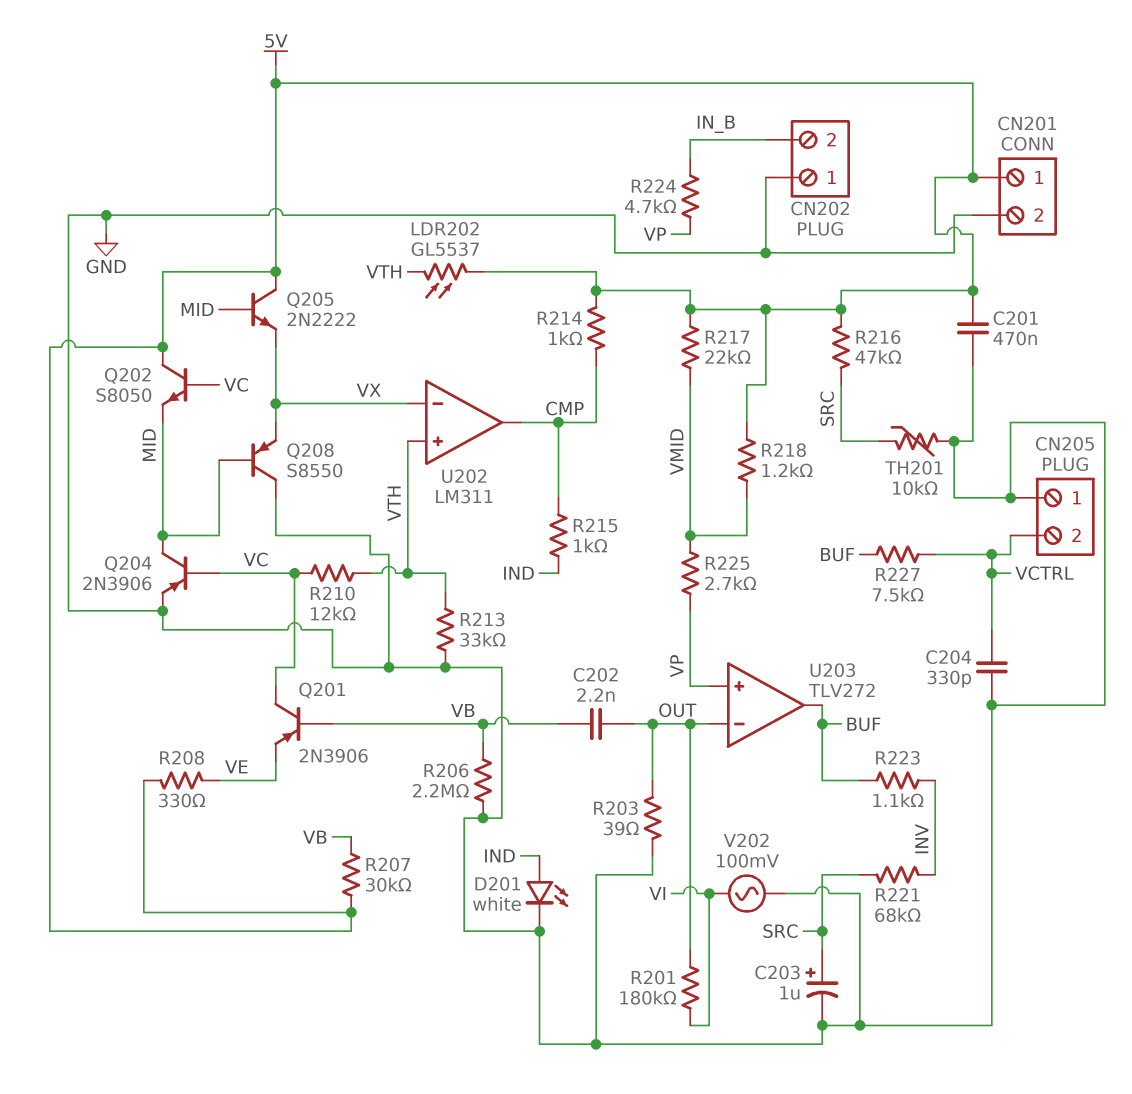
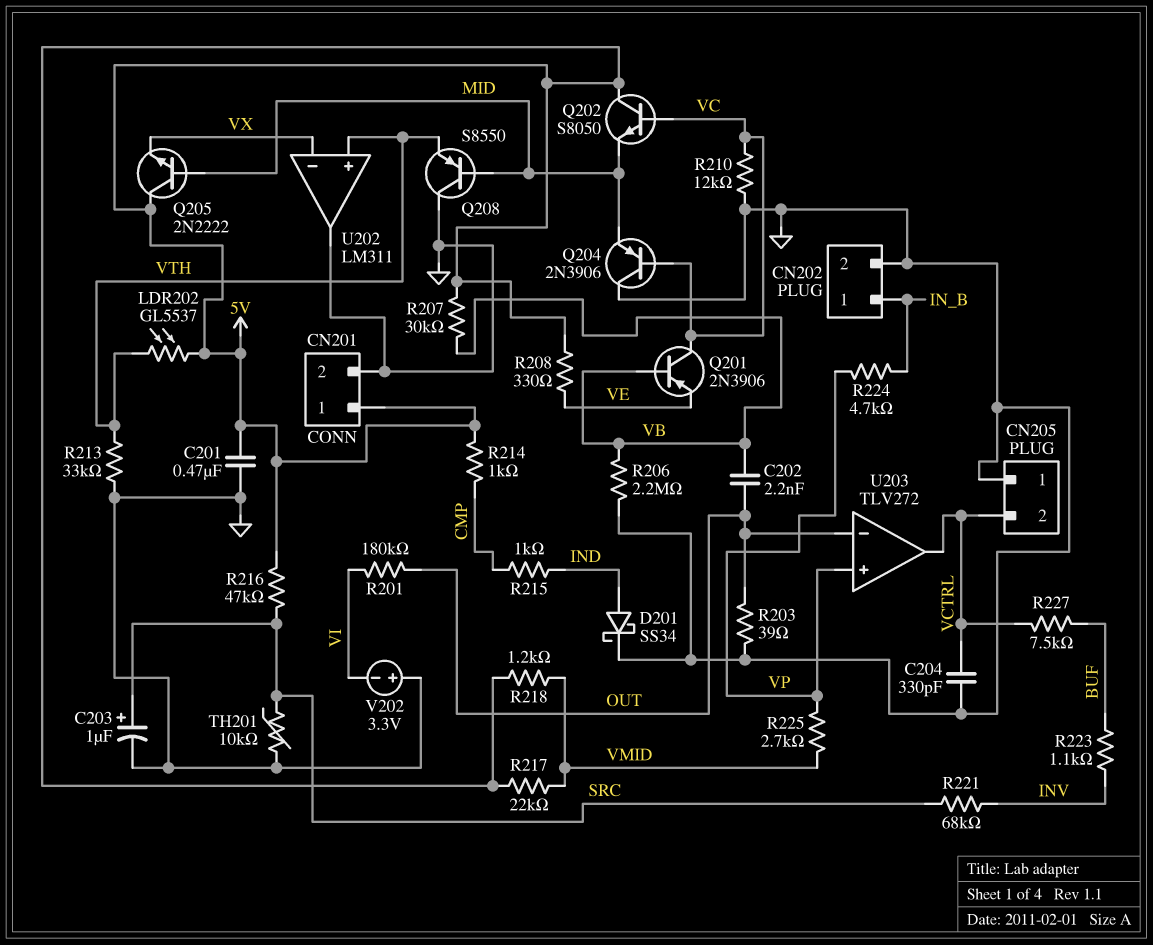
CN202 pin 1: GND -> IN_B
CN202 pin 2: IN_B -> GND
D201: LED white (A IND, K GND) -> schottky SS34 (A IND, K GND)
Q204: PNP 2N3906 (B VC, C MID, E GND) -> PNP 2N3906 (B VC, C GND, E MID)
Q208: PNP S8550 (B MID, C GND, E VX) -> PNP S8550 (B MID, C GND, E VTH)
R210: 12k (VC, VTH) -> 12k (GND, VC)
U202 pin out: CMP -> GND
U203 pin out: BUF -> VCTRL
V202: AC 100mV (GND, VI) -> 3.3V (plus GND, minus VI)

